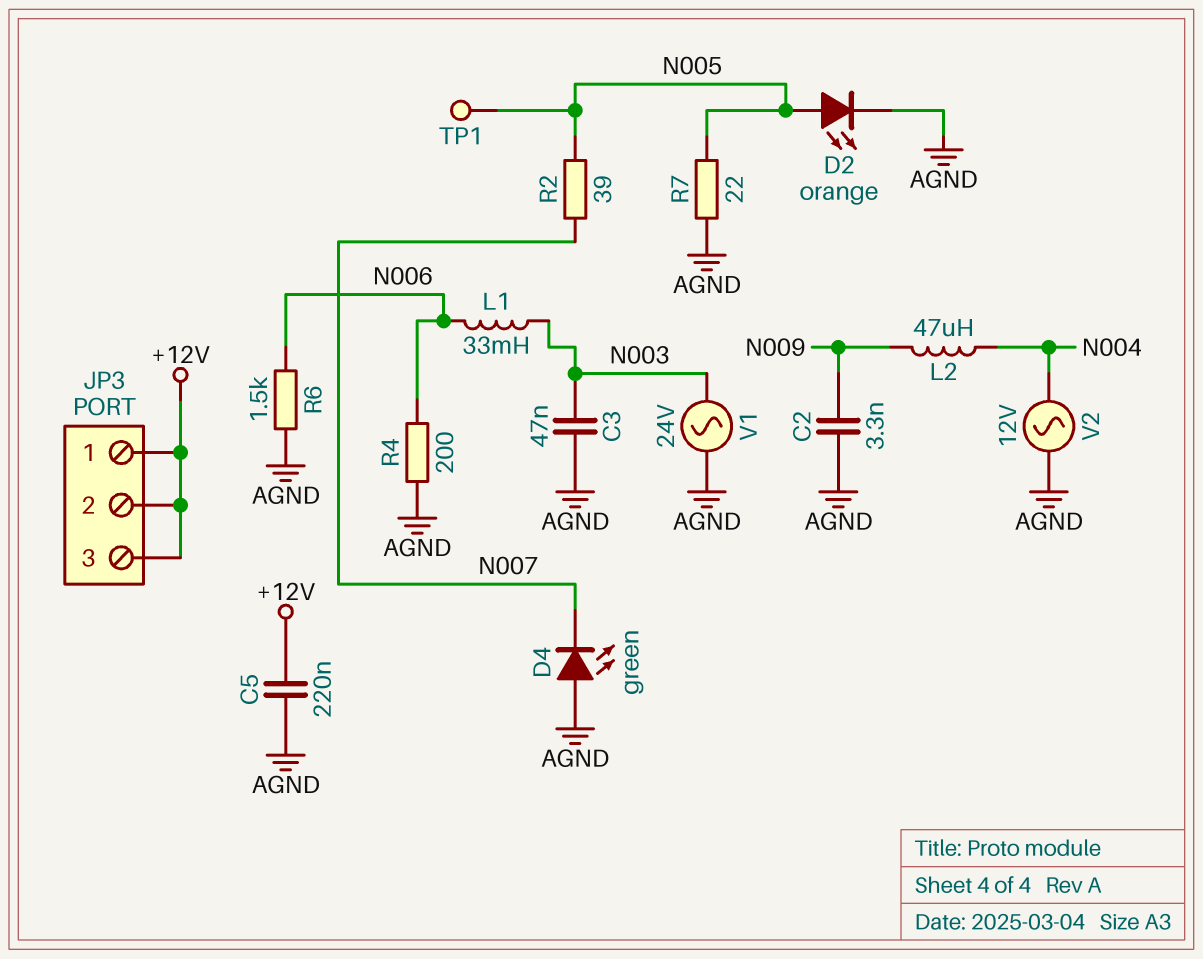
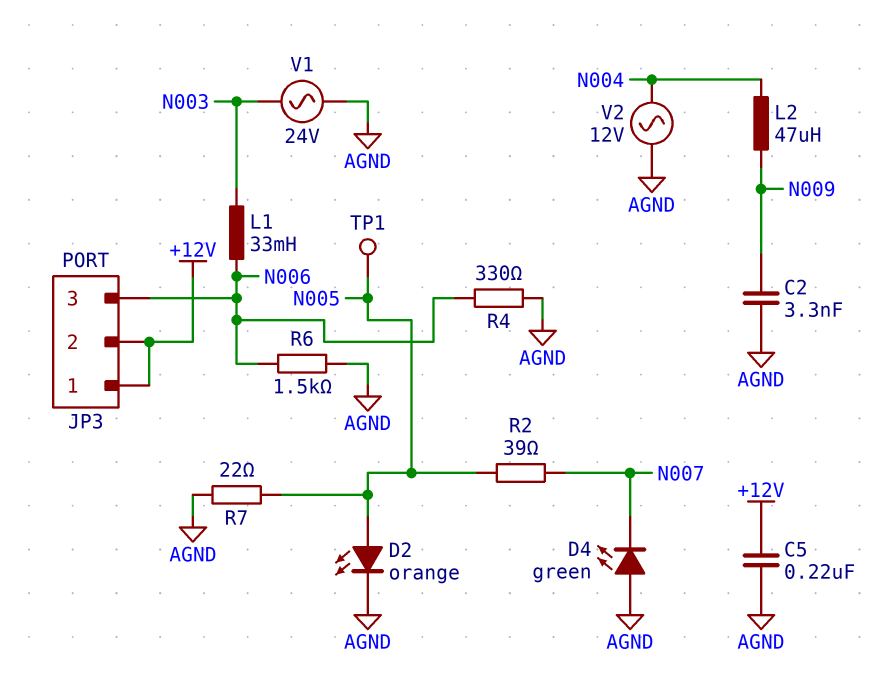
C3: 47nF (AGND, N003) -> none
JP3 pin 3: +12V -> N006
R4: 200 (AGND, N006) -> 330 (AGND, N006)

